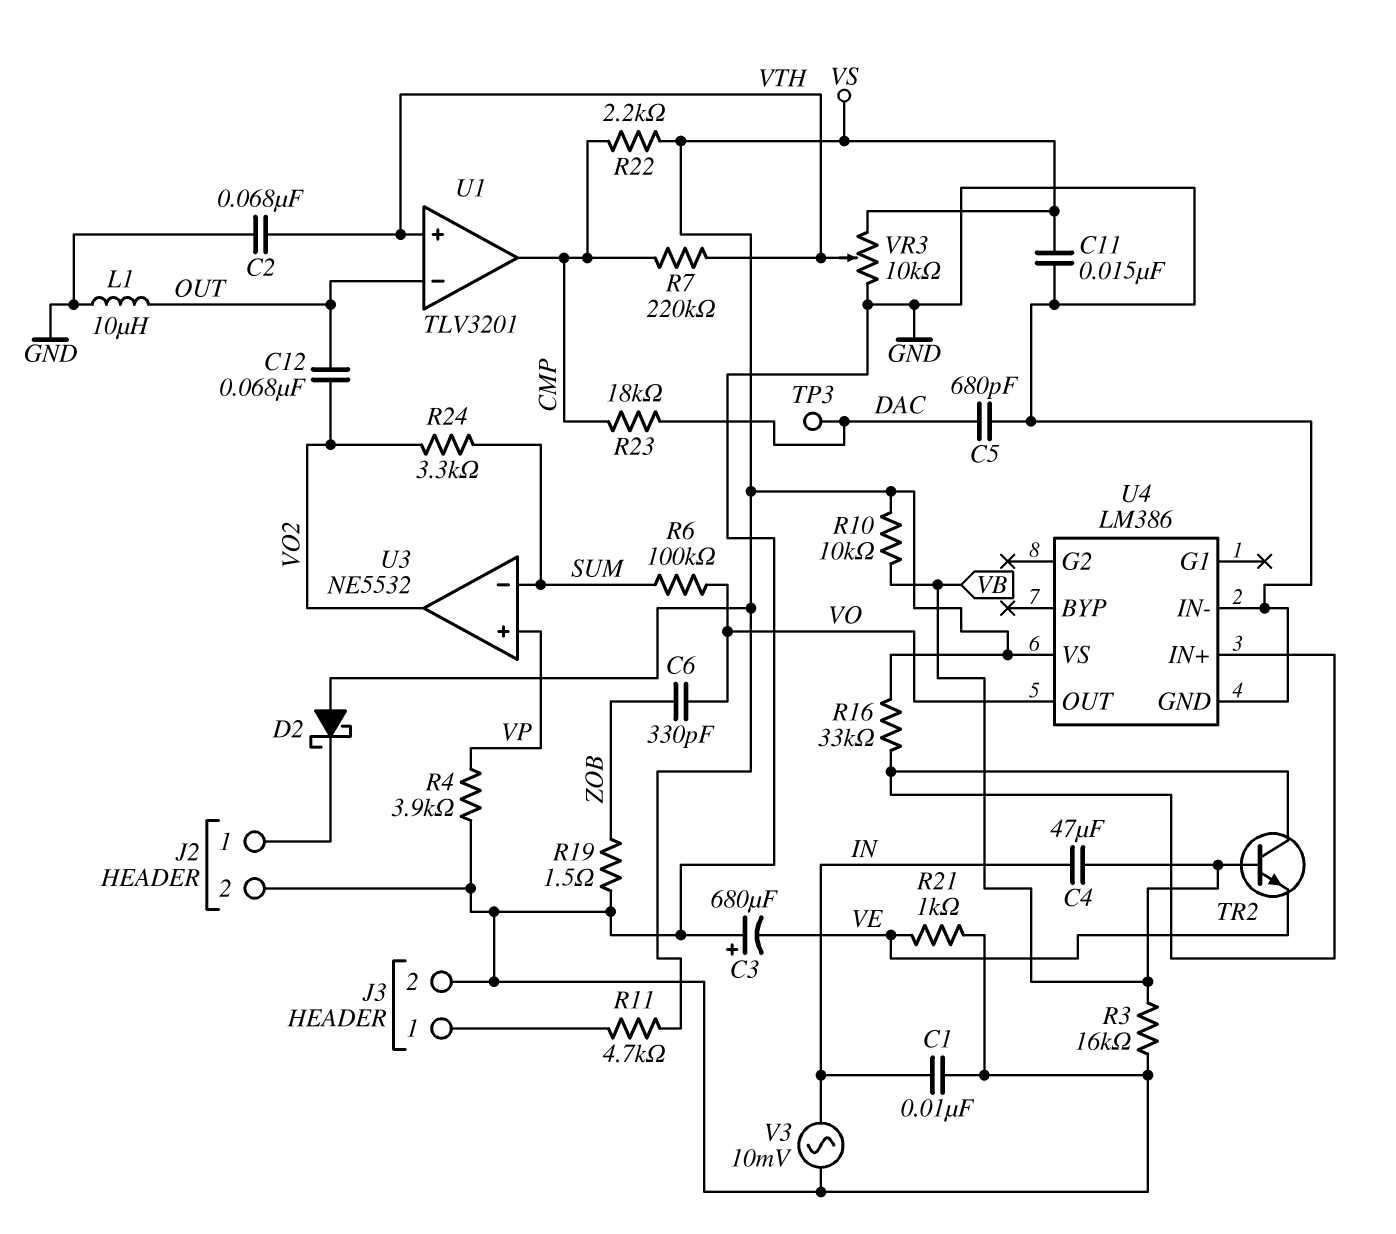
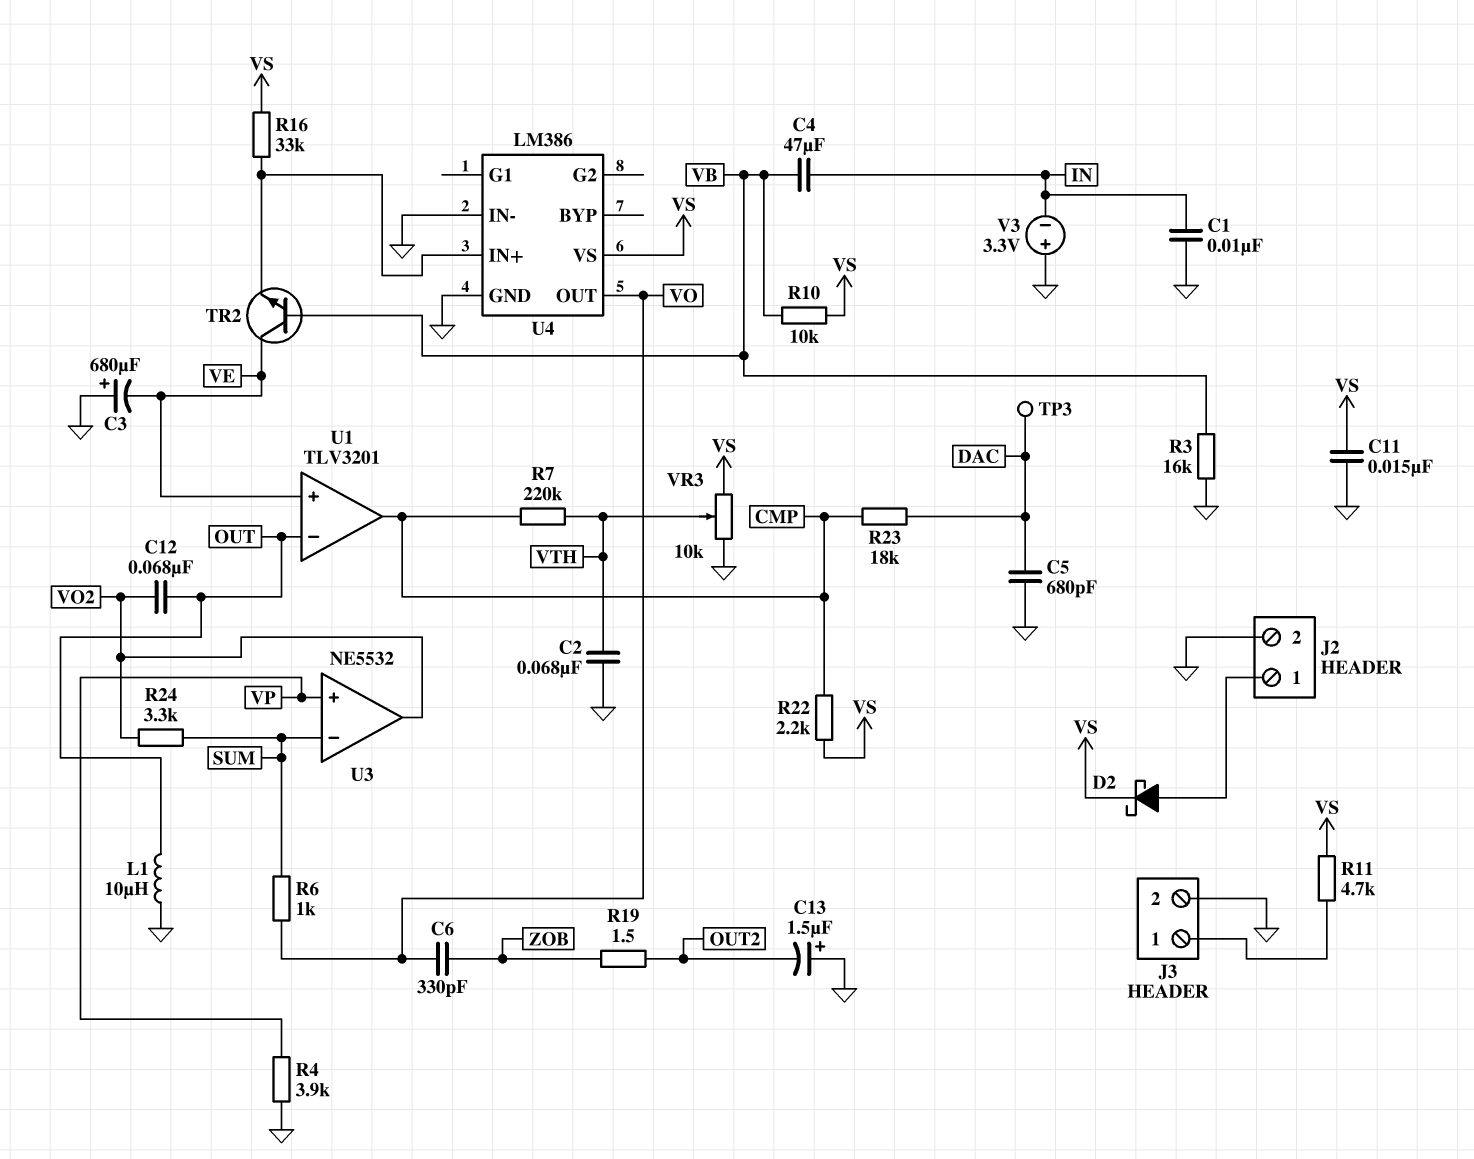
C13: none -> 1.5uF (plus GND, minus OUT2)
D2: schottky (A VS, K J2/1) -> schottky (A J2/1, K VS)
R6: 100k (SUM, VO) -> 1k (SUM, VO)
R19: 1.5 (GND, ZOB) -> 1.5 (OUT2, ZOB)
R21: 1k (GND, VE) -> none
TR2: NPN (B VB, C U4/IN+, E VE) -> NPN (B VB, C VE, E U4/IN+)
U1 pin in+: VTH -> VE
V3: AC 10mV (GND, IN) -> 3.3V (plus GND, minus IN)

